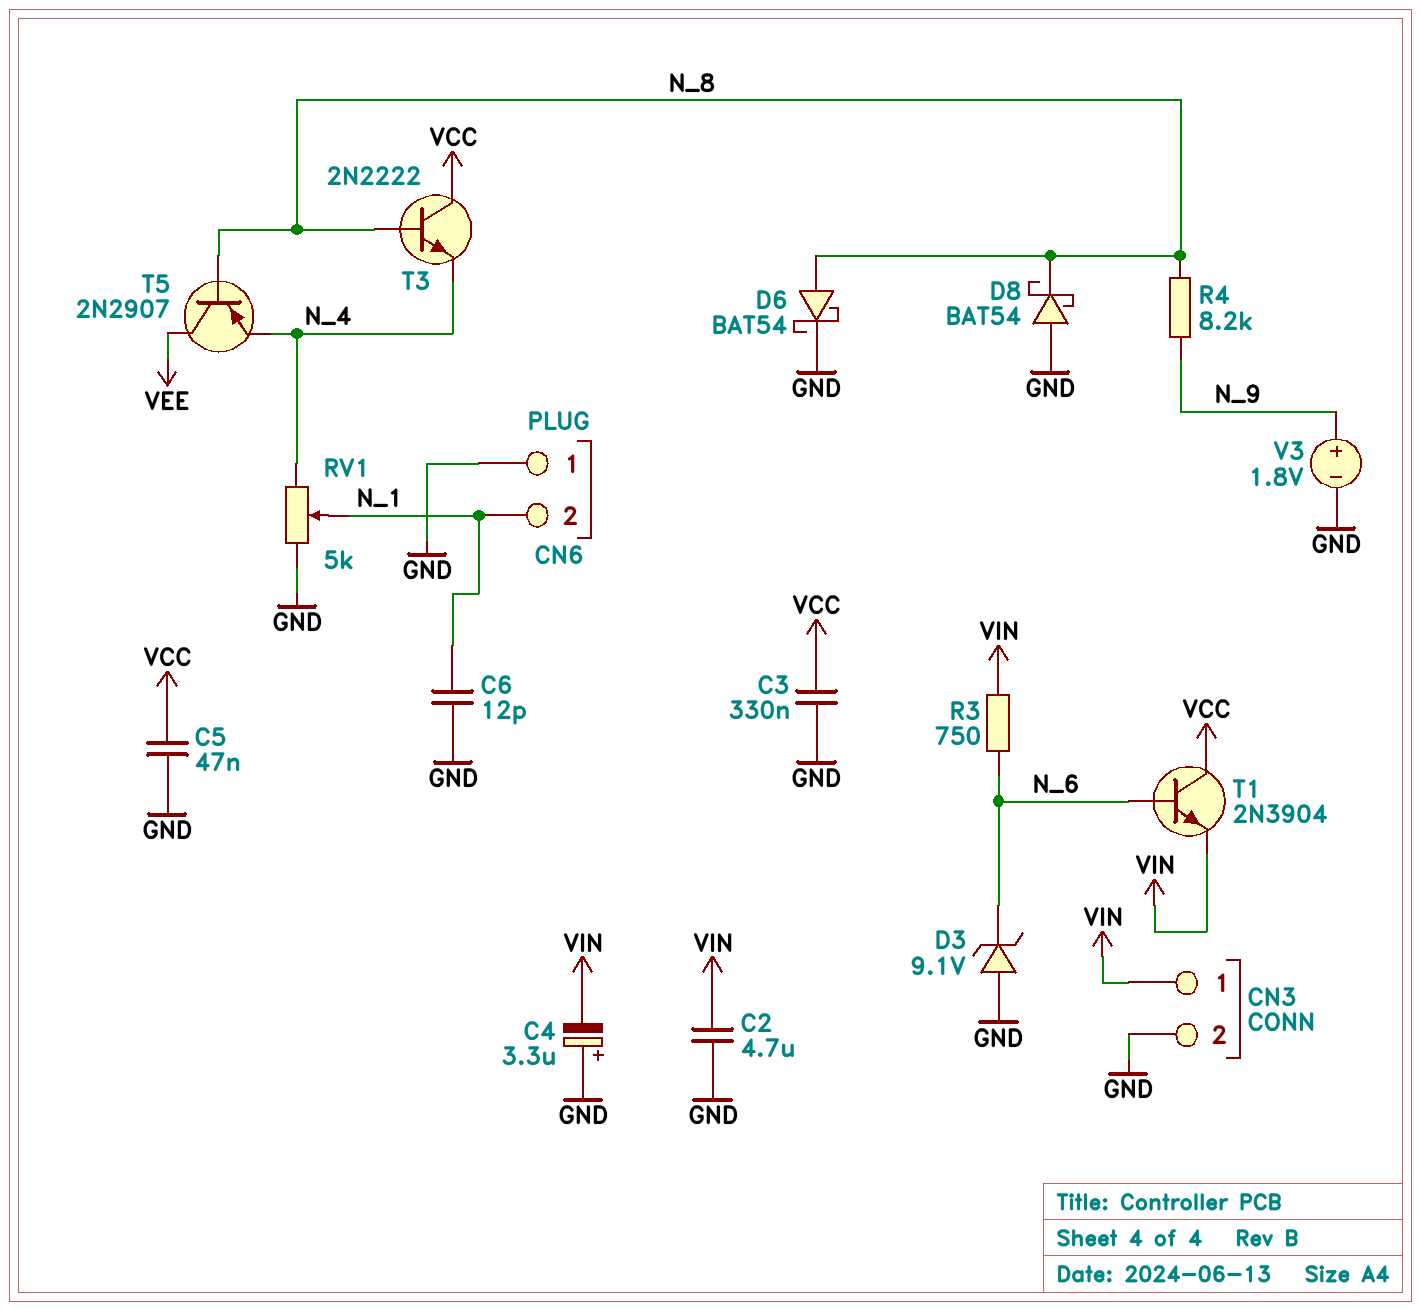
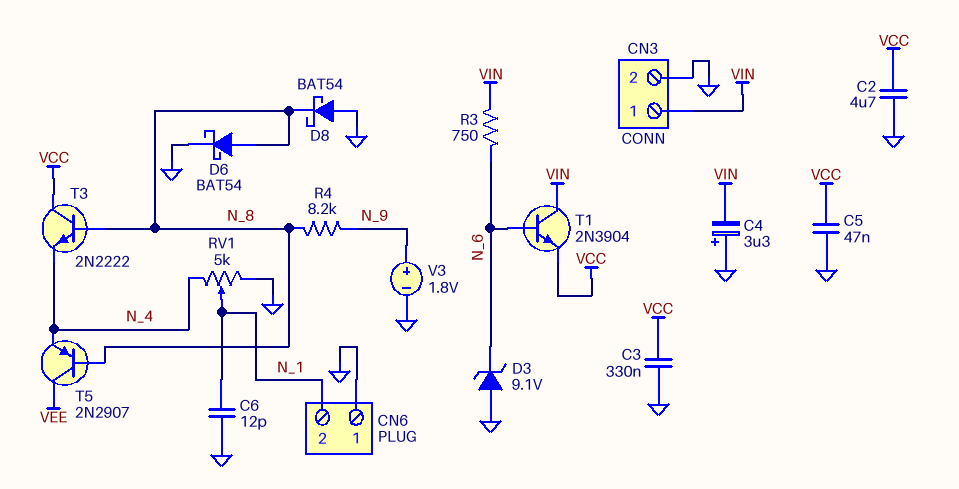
C2: 4.7uF (GND, VIN) -> 4.7uF (GND, VCC)
T1: NPN 2N3904 (B N_6, C VCC, E VIN) -> NPN 2N3904 (B N_6, C VIN, E VCC)

